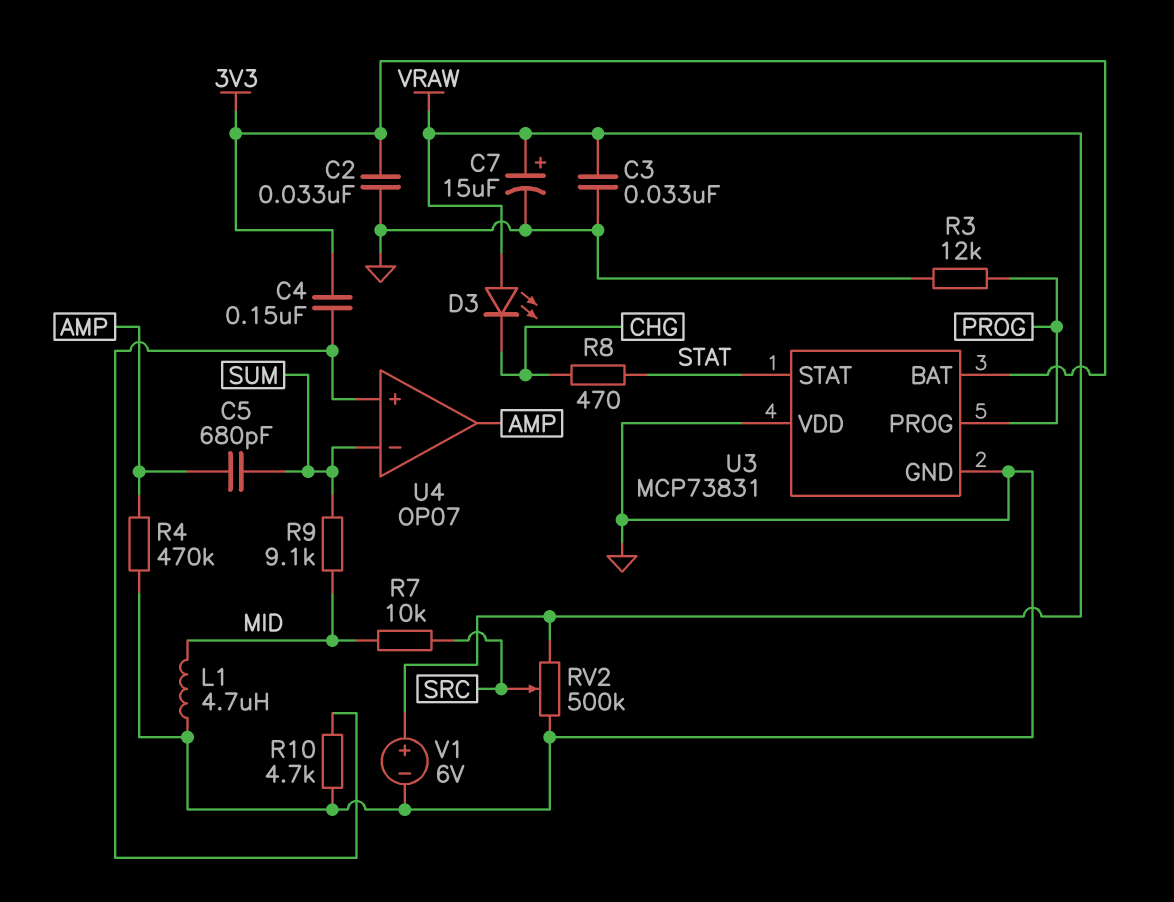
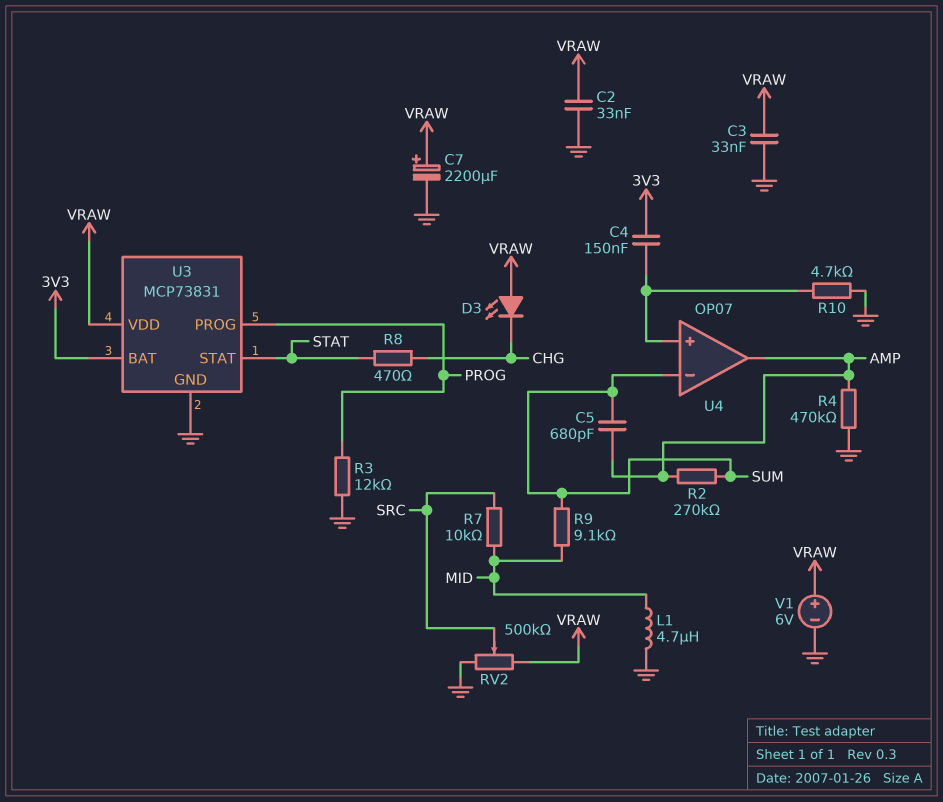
C2: 33nF (3V3, GND) -> 33nF (GND, VRAW)
C7: 15uF (plus VRAW, minus GND) -> 2200uF (plus VRAW, minus GND)
R2: none -> 270k (AMP, SUM)
U3 pin VDD: GND -> VRAW

